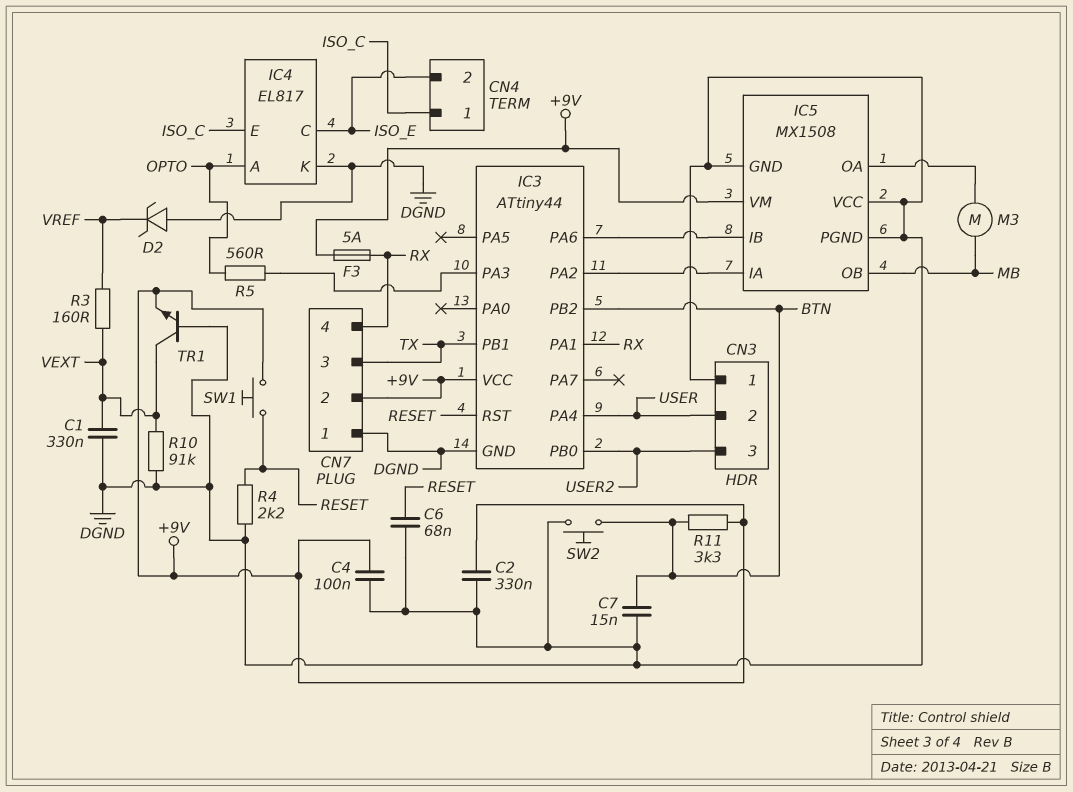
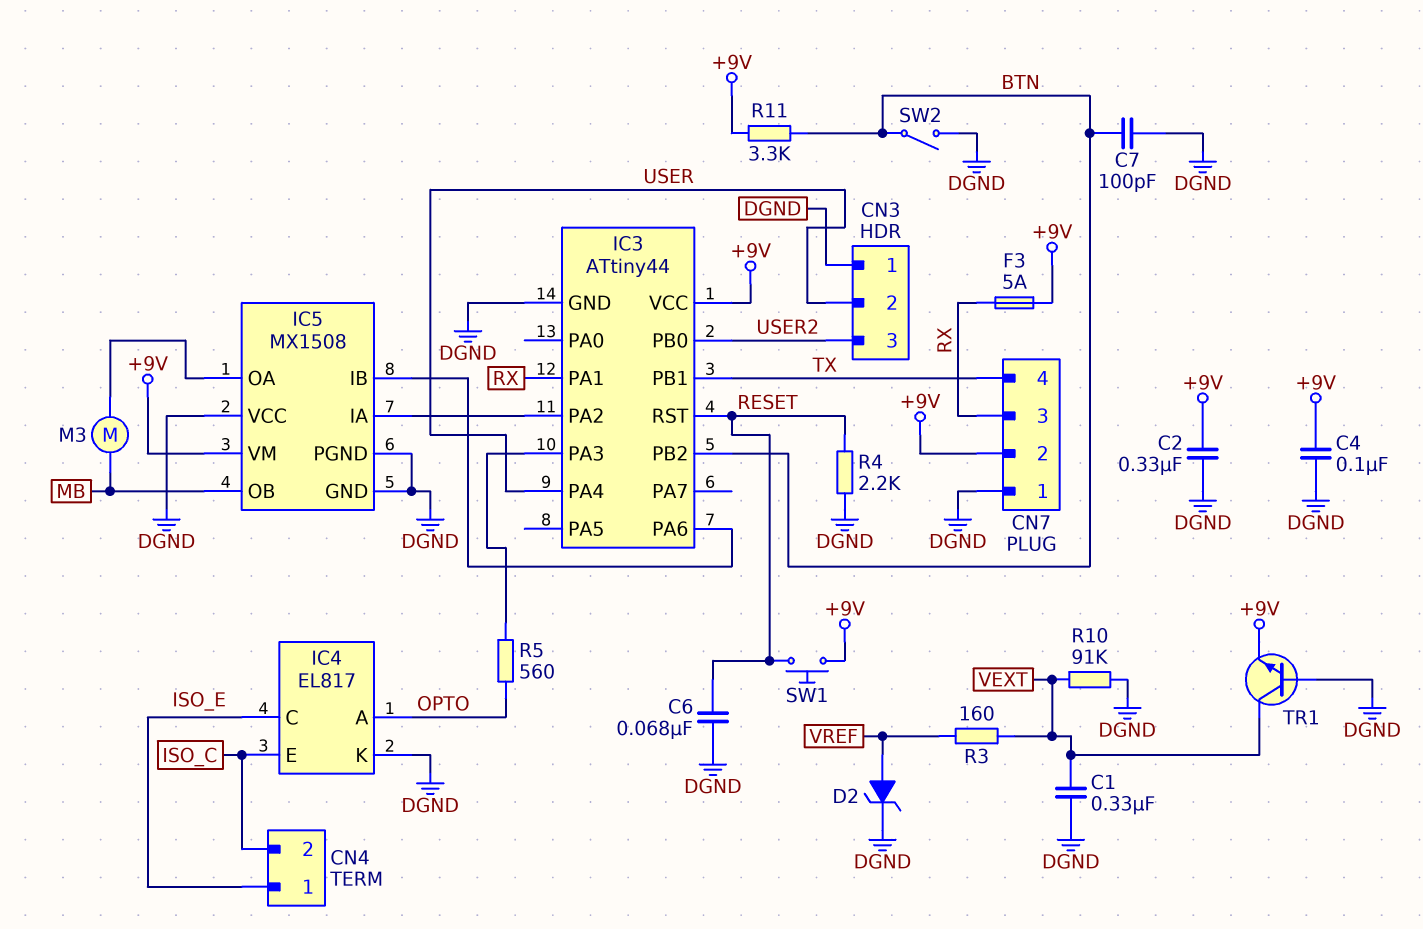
C7: 15nF (BTN, DGND) -> 100pF (BTN, DGND)
CN4 pin 1: ISO_C -> ISO_E
CN4 pin 2: ISO_E -> ISO_C
CN7 pin 3: TX -> RX
CN7 pin 4: RX -> TX
D2: zener (A DGND, K VREF) -> zener (A VREF, K DGND)
SW2: button (BTN, DGND) -> switch (BTN, DGND)

